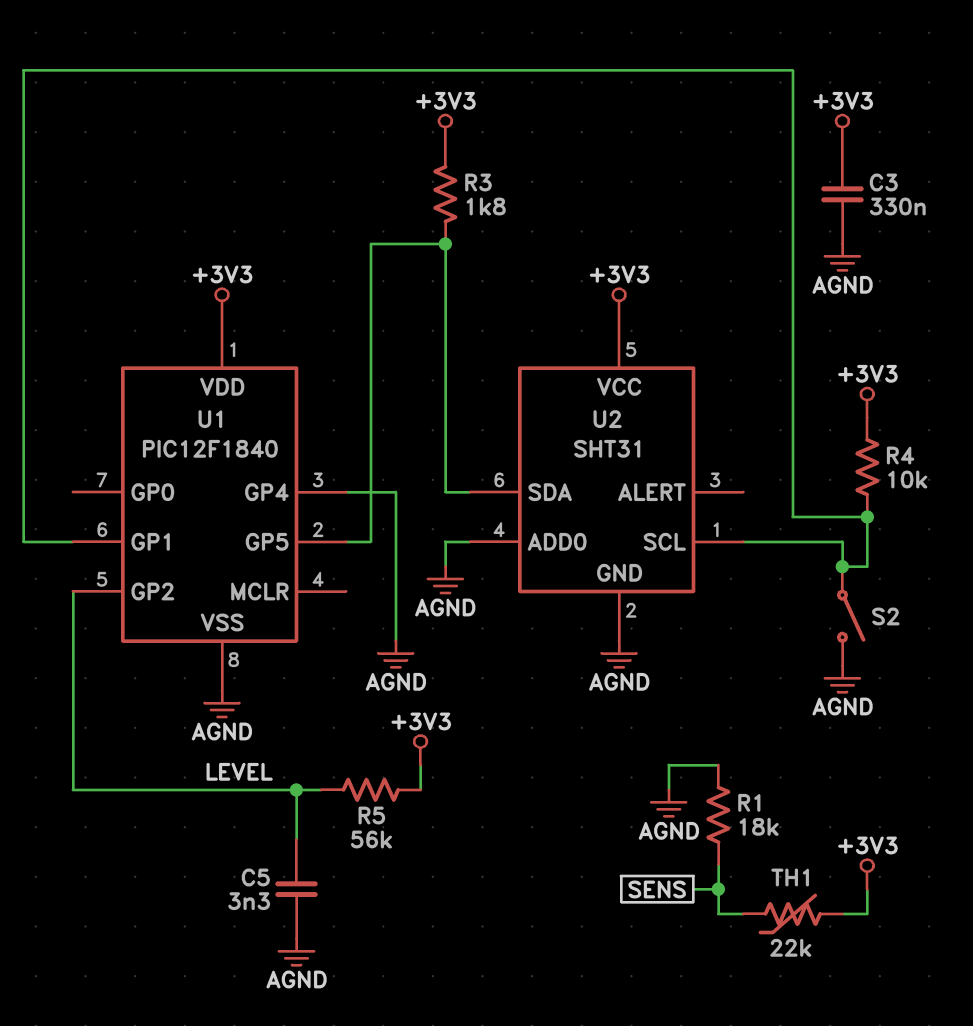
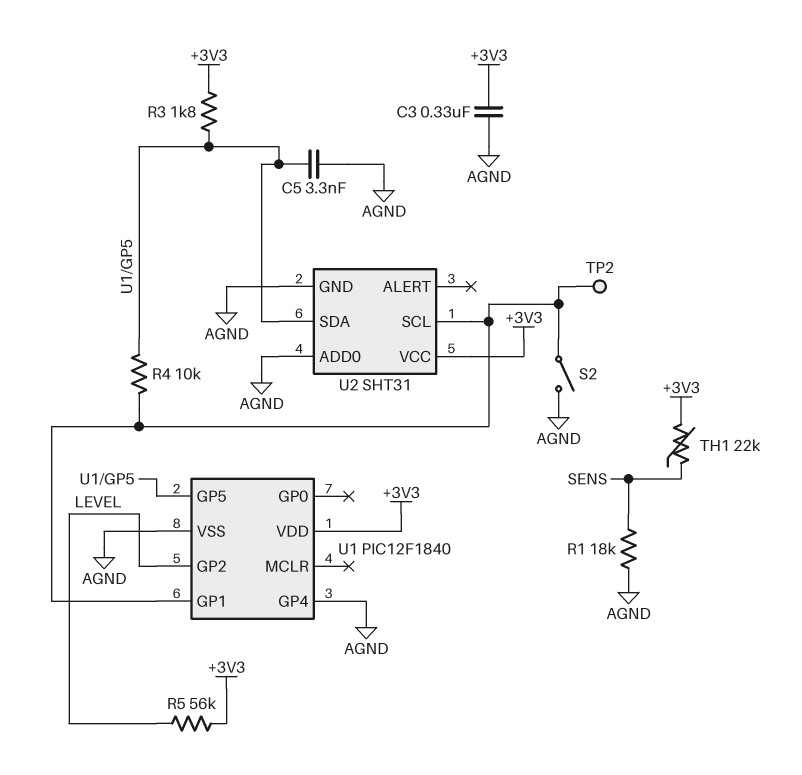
C5: 3.3nF (AGND, LEVEL) -> 3.3nF (AGND, U1/GP5)
R4: 10k (+3V3, U1/GP1) -> 10k (U1/GP1, U1/GP5)
TP2: none -> test point (U1/GP1)

